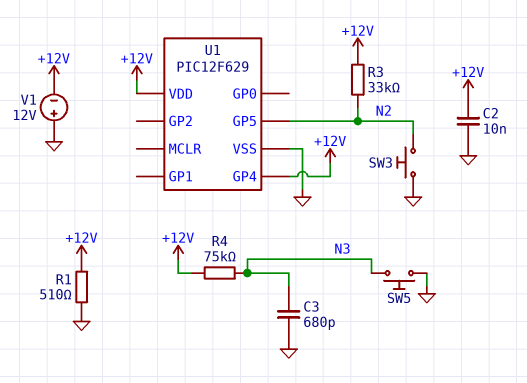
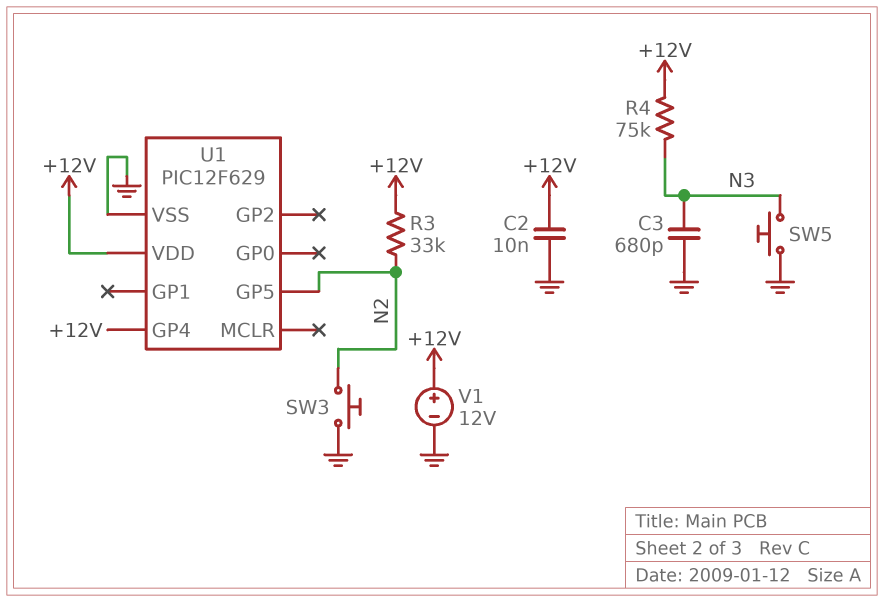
R1: 510 (+12V, GND) -> none
V1: 12V (plus GND, minus +12V) -> 12V (plus +12V, minus GND)

